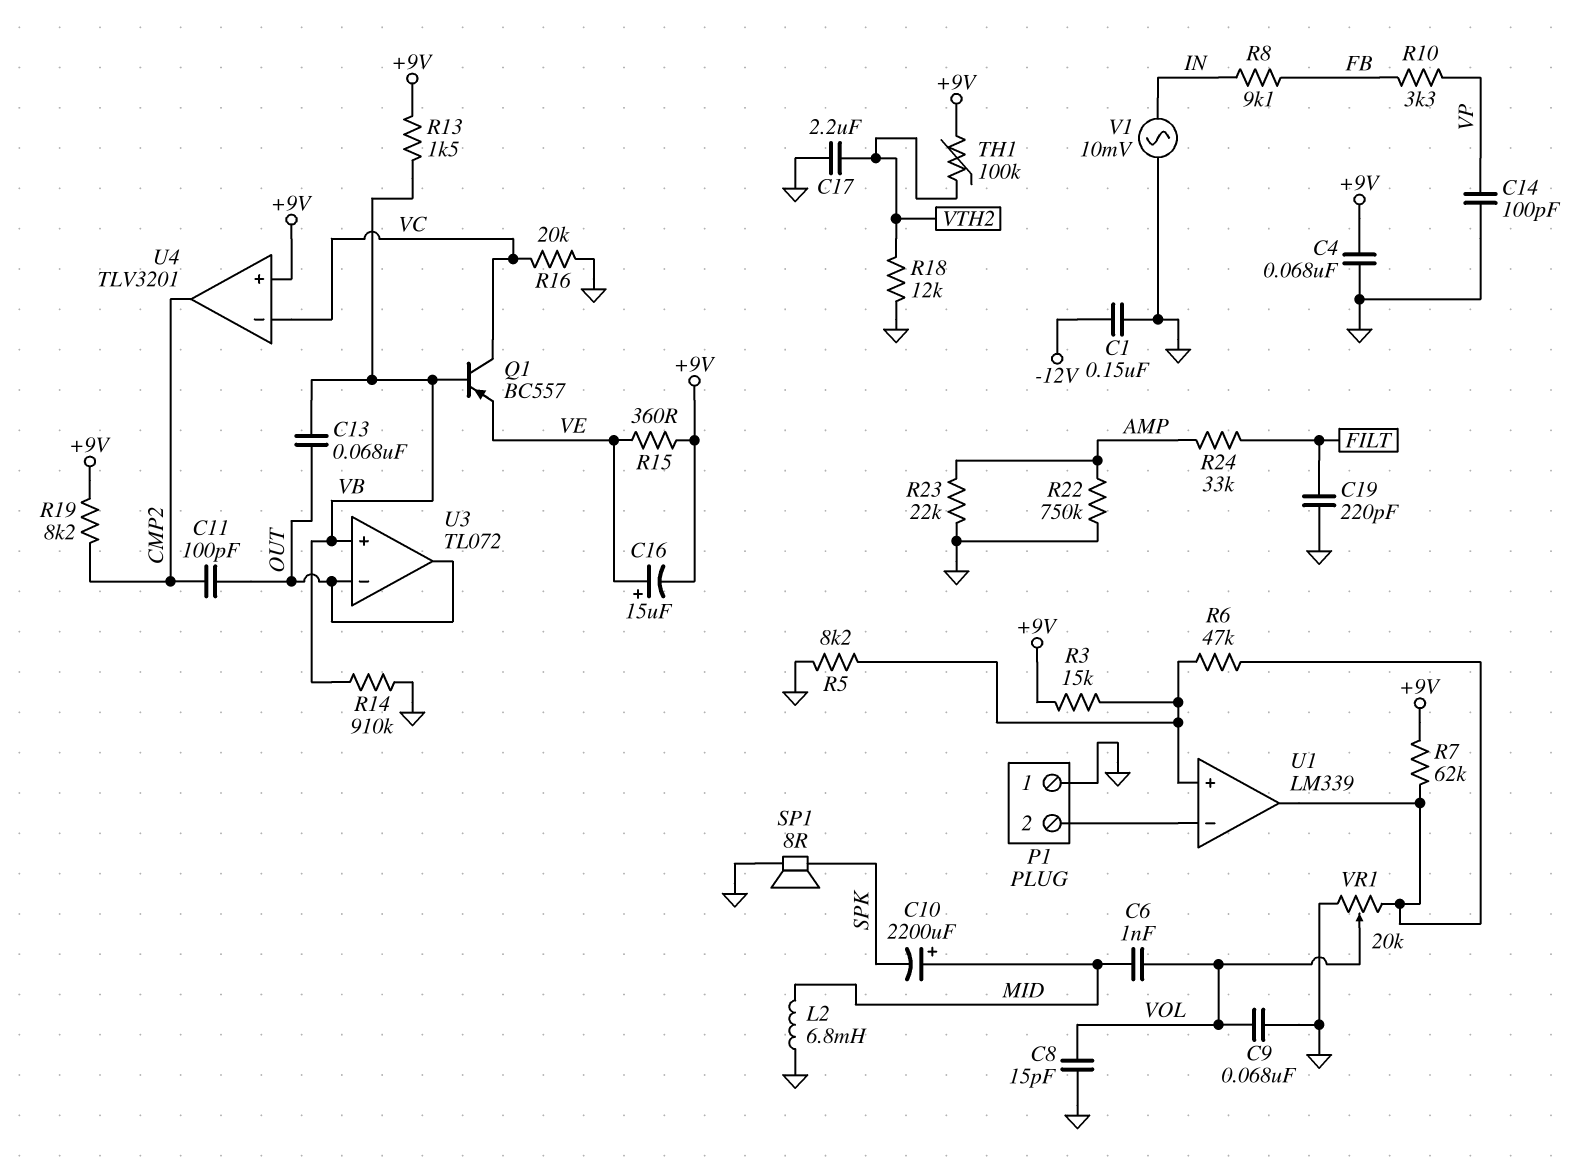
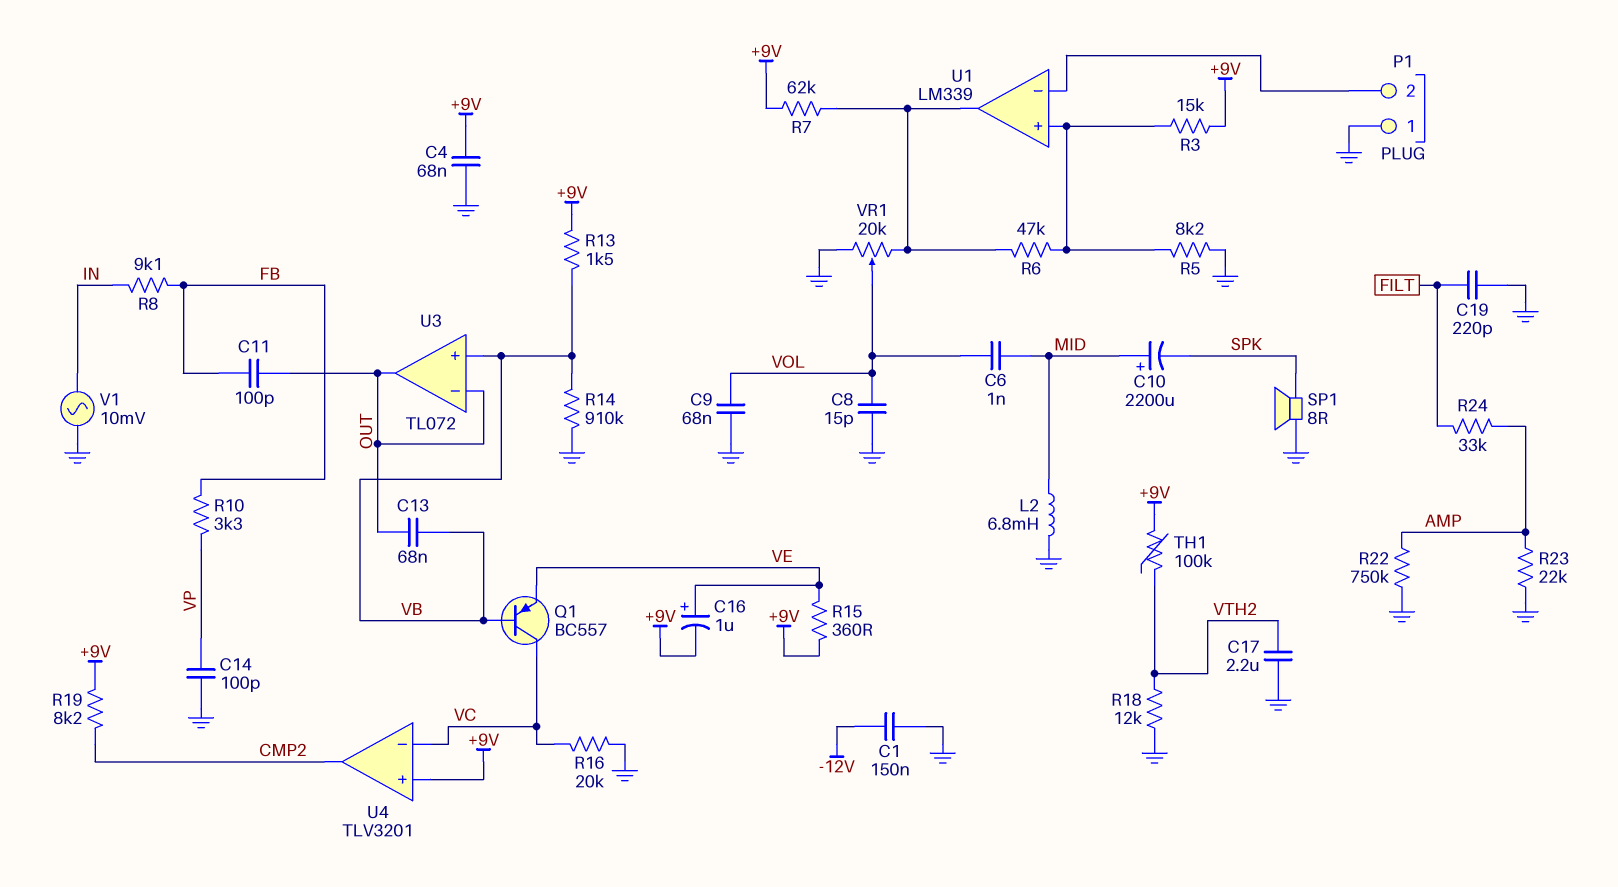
C11: 100pF (CMP2, OUT) -> 100pF (FB, OUT)
C16: 15uF (plus VE, minus +9V) -> 1uF (plus VE, minus +9V)

